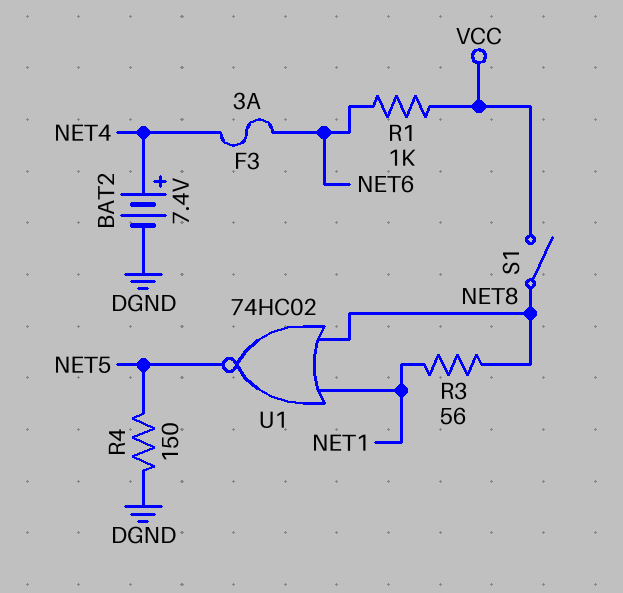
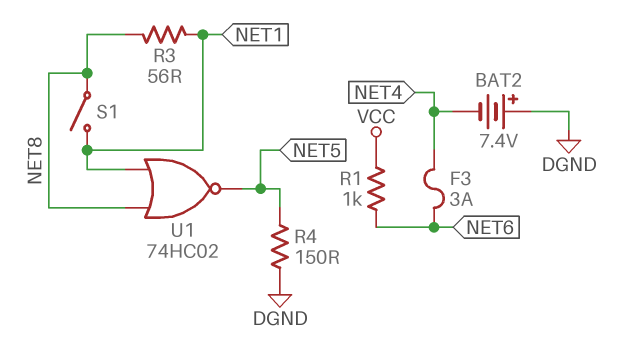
BAT2: 7.4V (plus NET4, minus DGND) -> 7.4V (plus DGND, minus NET4)
S1: switch (NET8, VCC) -> switch (NET1, NET8)

